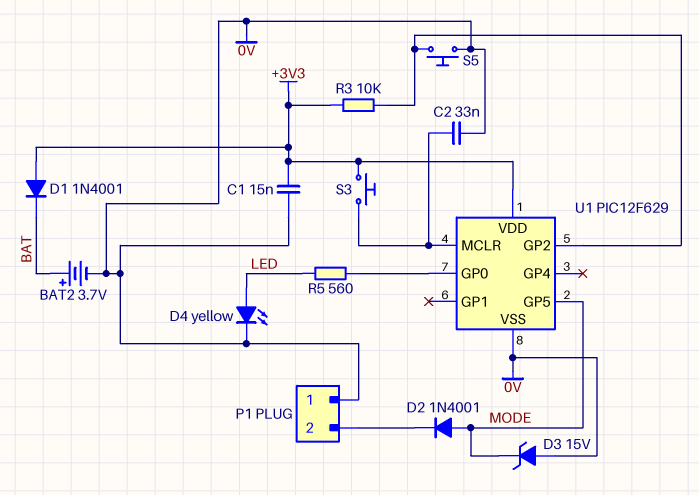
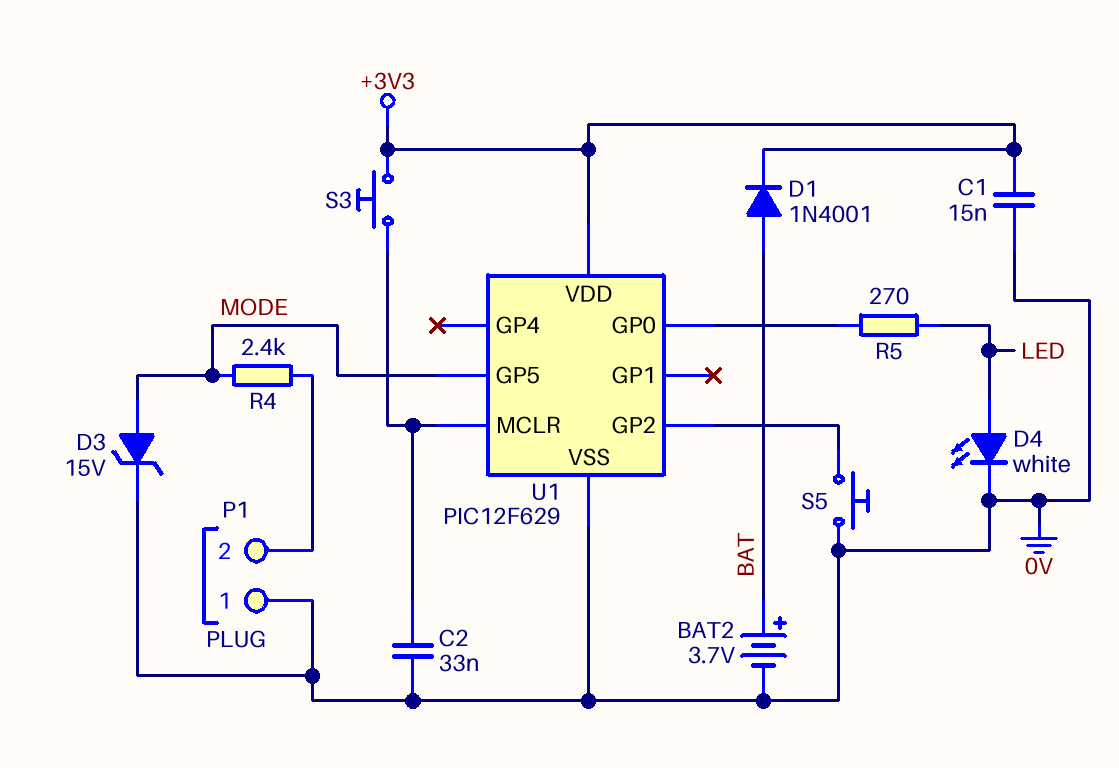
D1: diode 1N4001 (A +3V3, K BAT) -> diode 1N4001 (A BAT, K +3V3)
D2: diode 1N4001 (A MODE, K P1/2) -> none
D3: zener 15V (A 0V, K MODE) -> zener 15V (A MODE, K 0V)
D4: LED yellow (A LED, K 0V) -> LED white (A LED, K 0V)
R3: 10k (+3V3, U1/GP2) -> none
R4: none -> 2.4k (MODE, P1/2)
R5: 560 (LED, U1/GP0) -> 270 (LED, U1/GP0)

